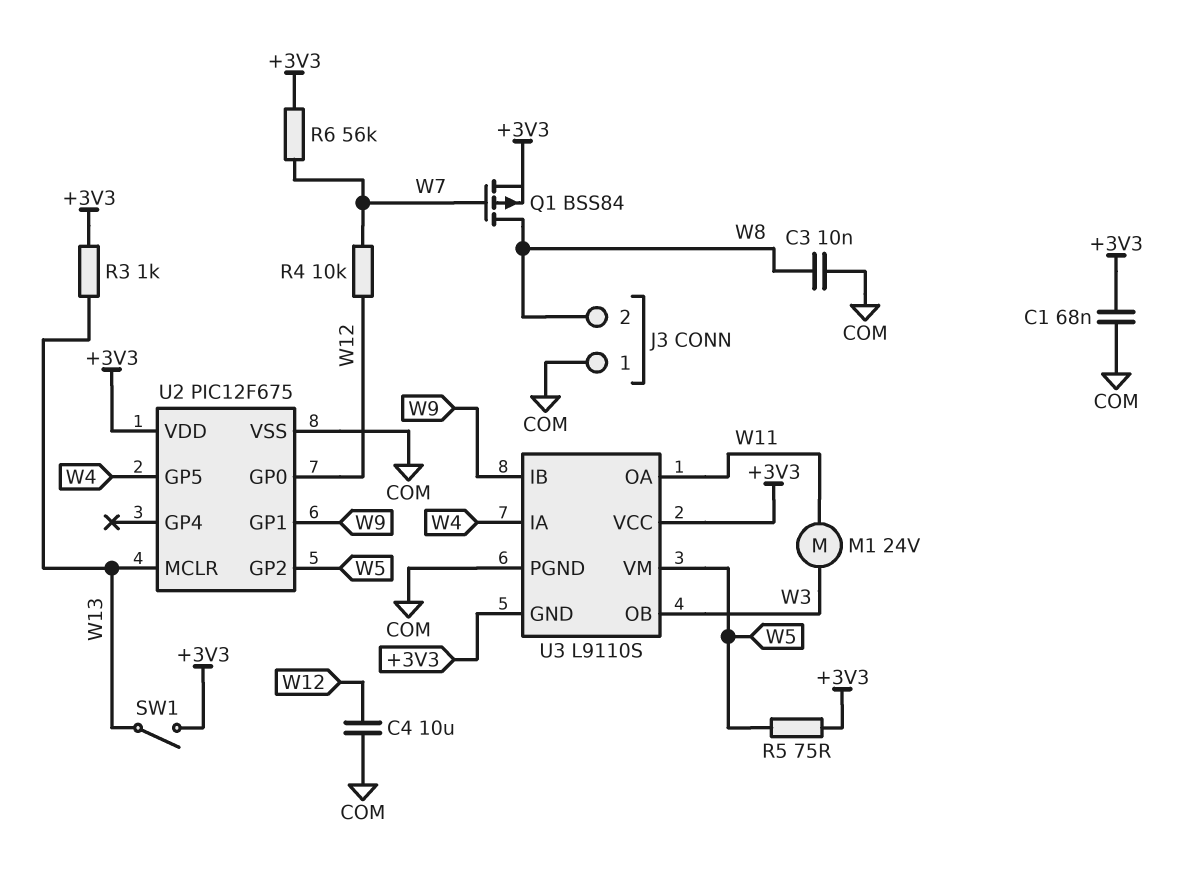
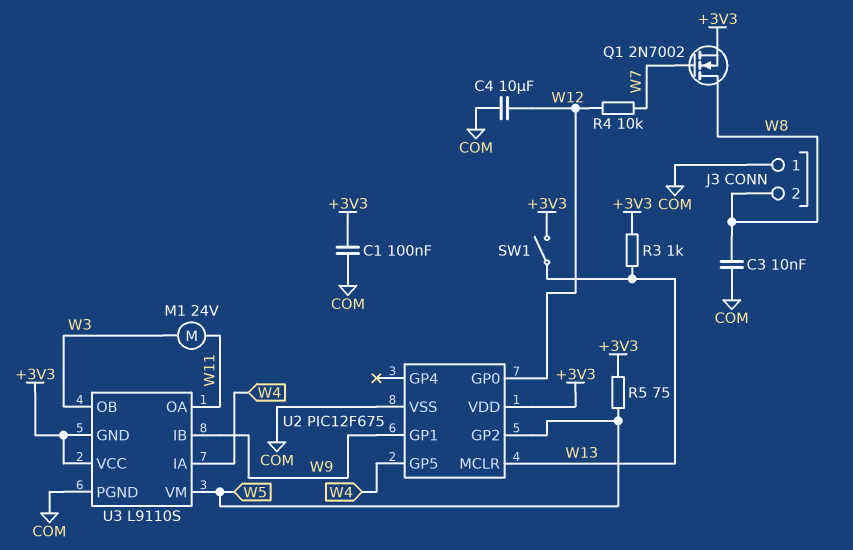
C1: 68nF (+3V3, COM) -> 100nF (+3V3, COM)
Q1: PMOS BSS84 (G W7, D W8, S +3V3) -> NMOS 2N7002 (G W7, D W8, S +3V3)
R6: 56k (+3V3, W7) -> none

